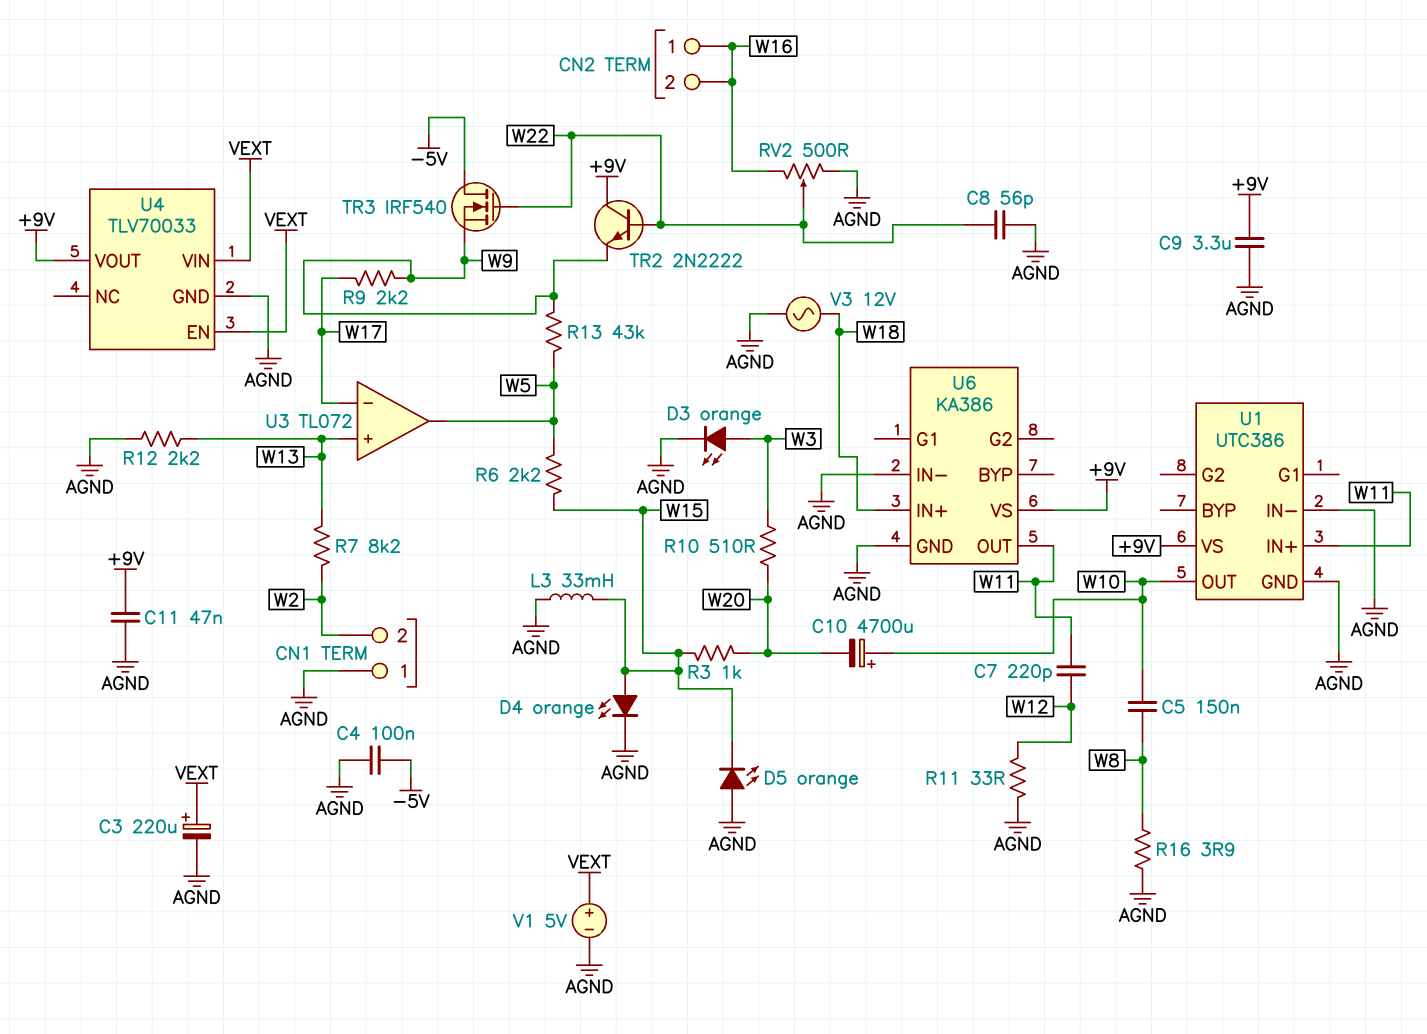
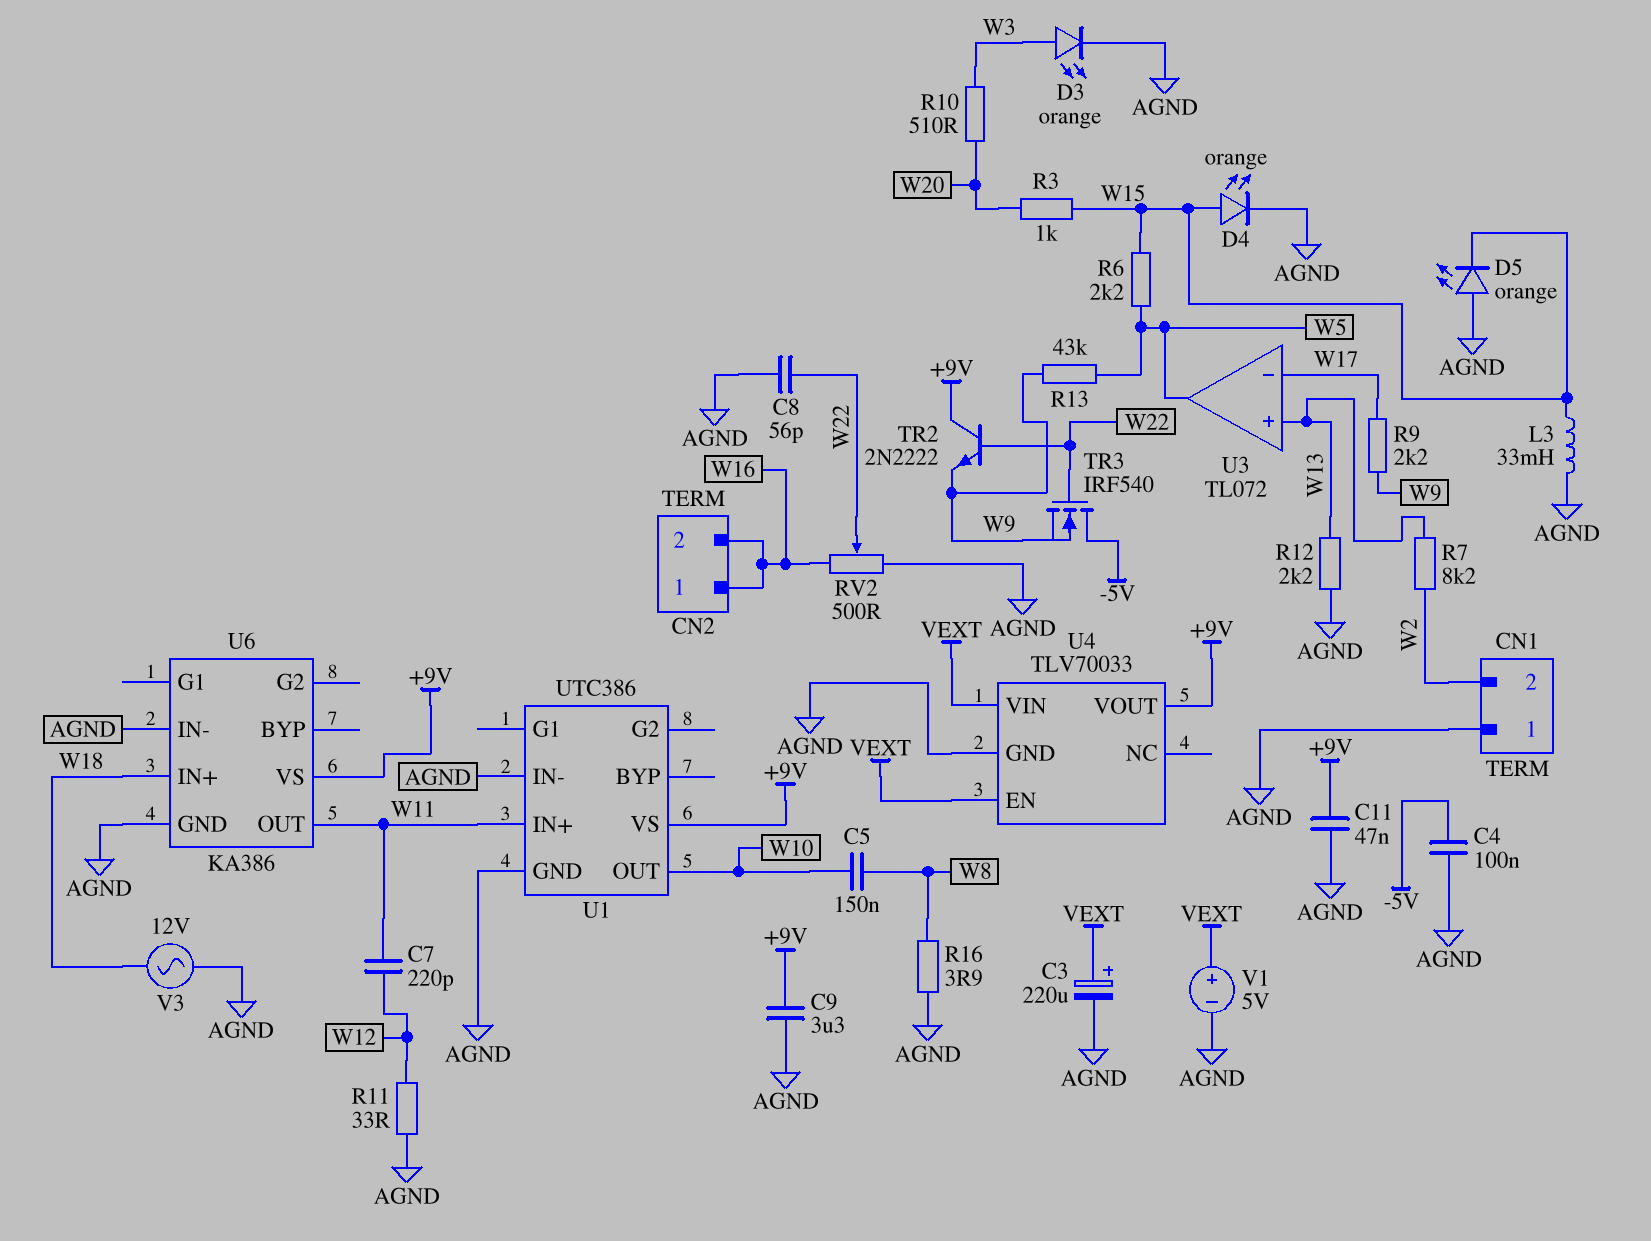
C10: 4700uF (plus W10, minus W20) -> none

